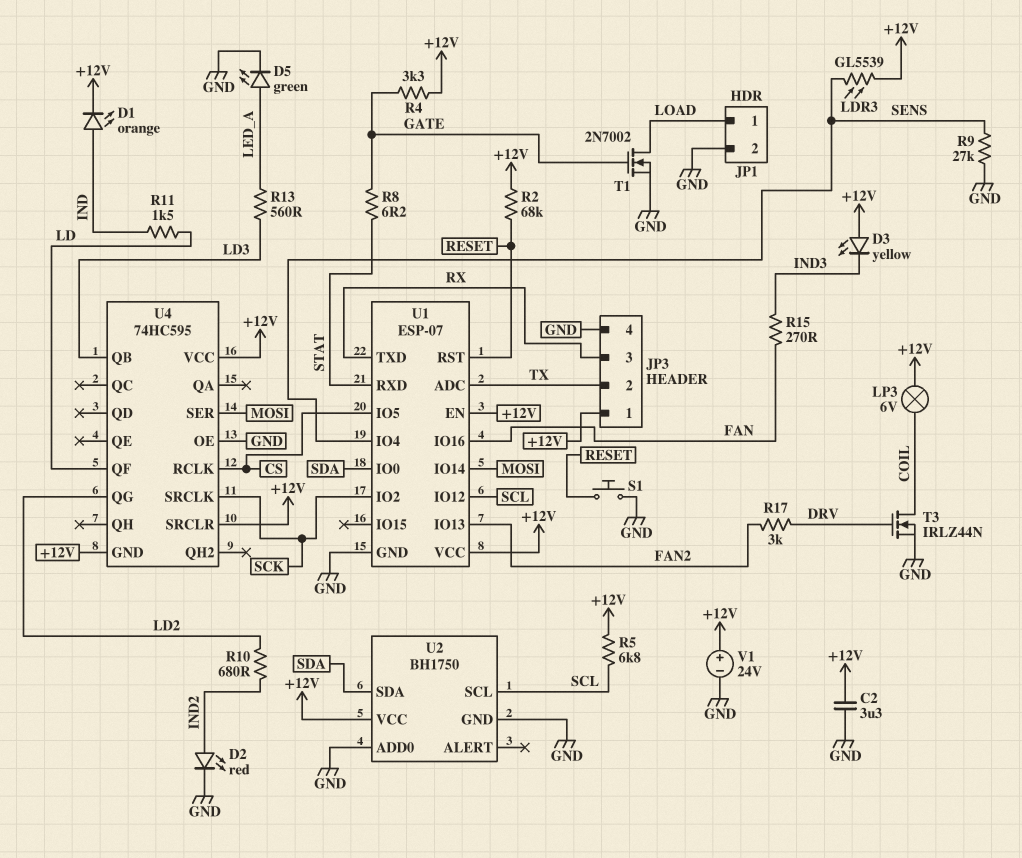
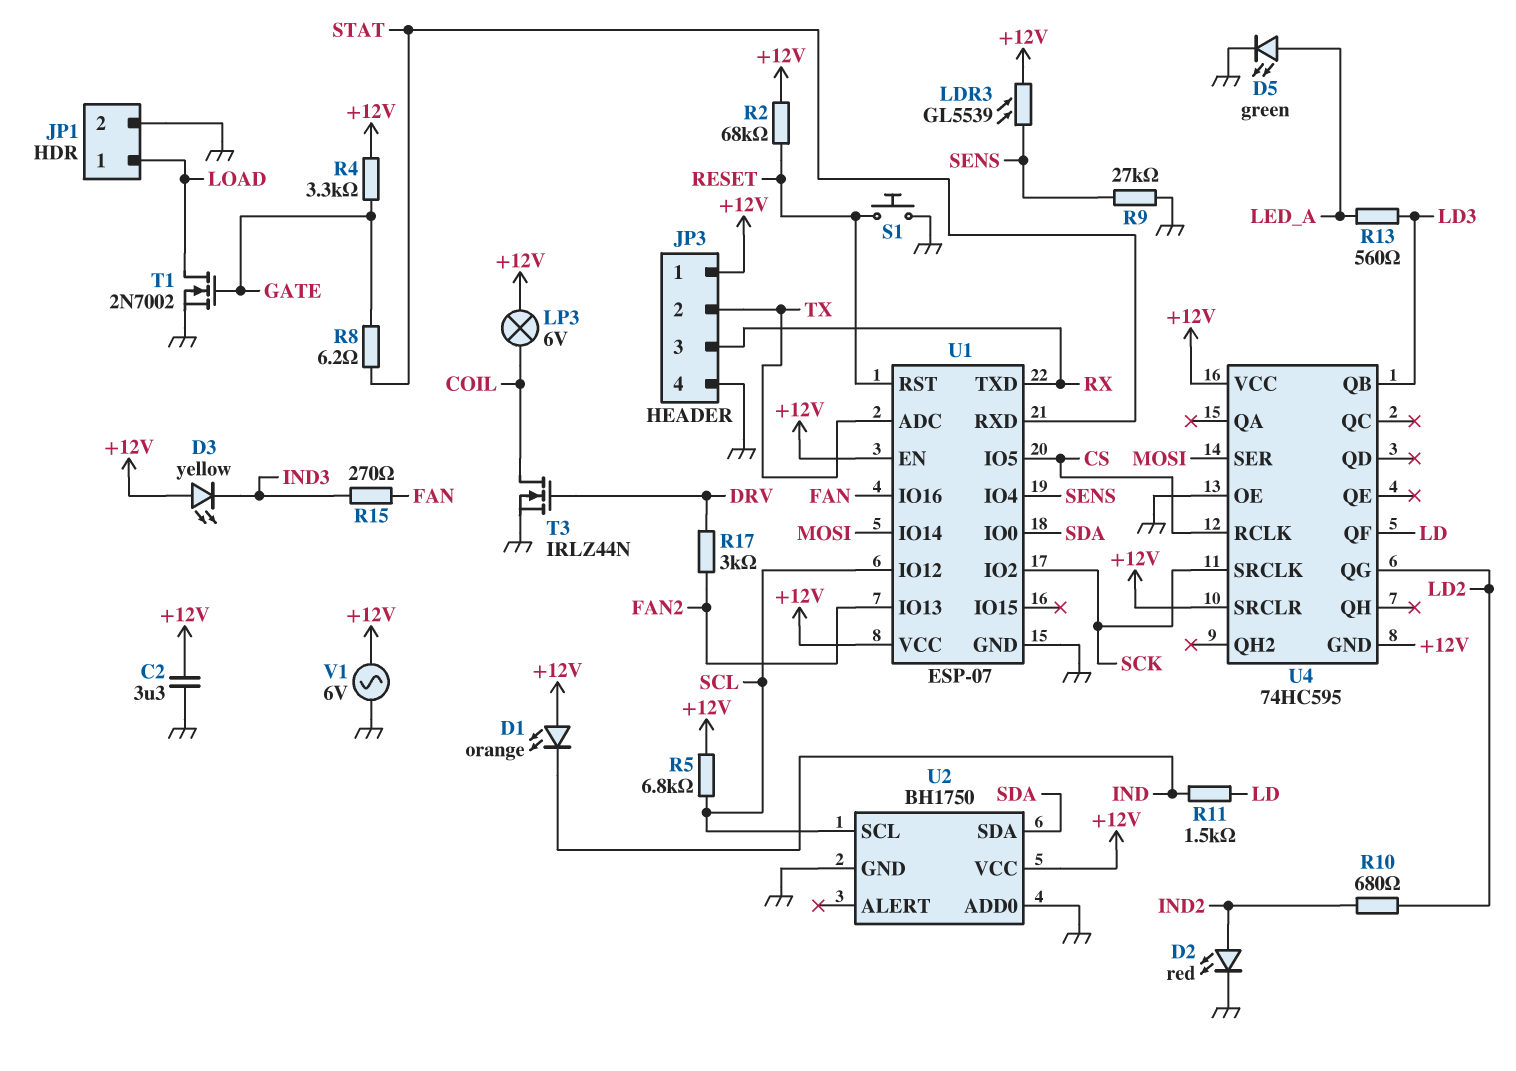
D1: LED orange (A IND, K +12V) -> LED orange (A +12V, K IND)
V1: 24V (plus +12V, minus GND) -> AC 6V (+12V, GND)

